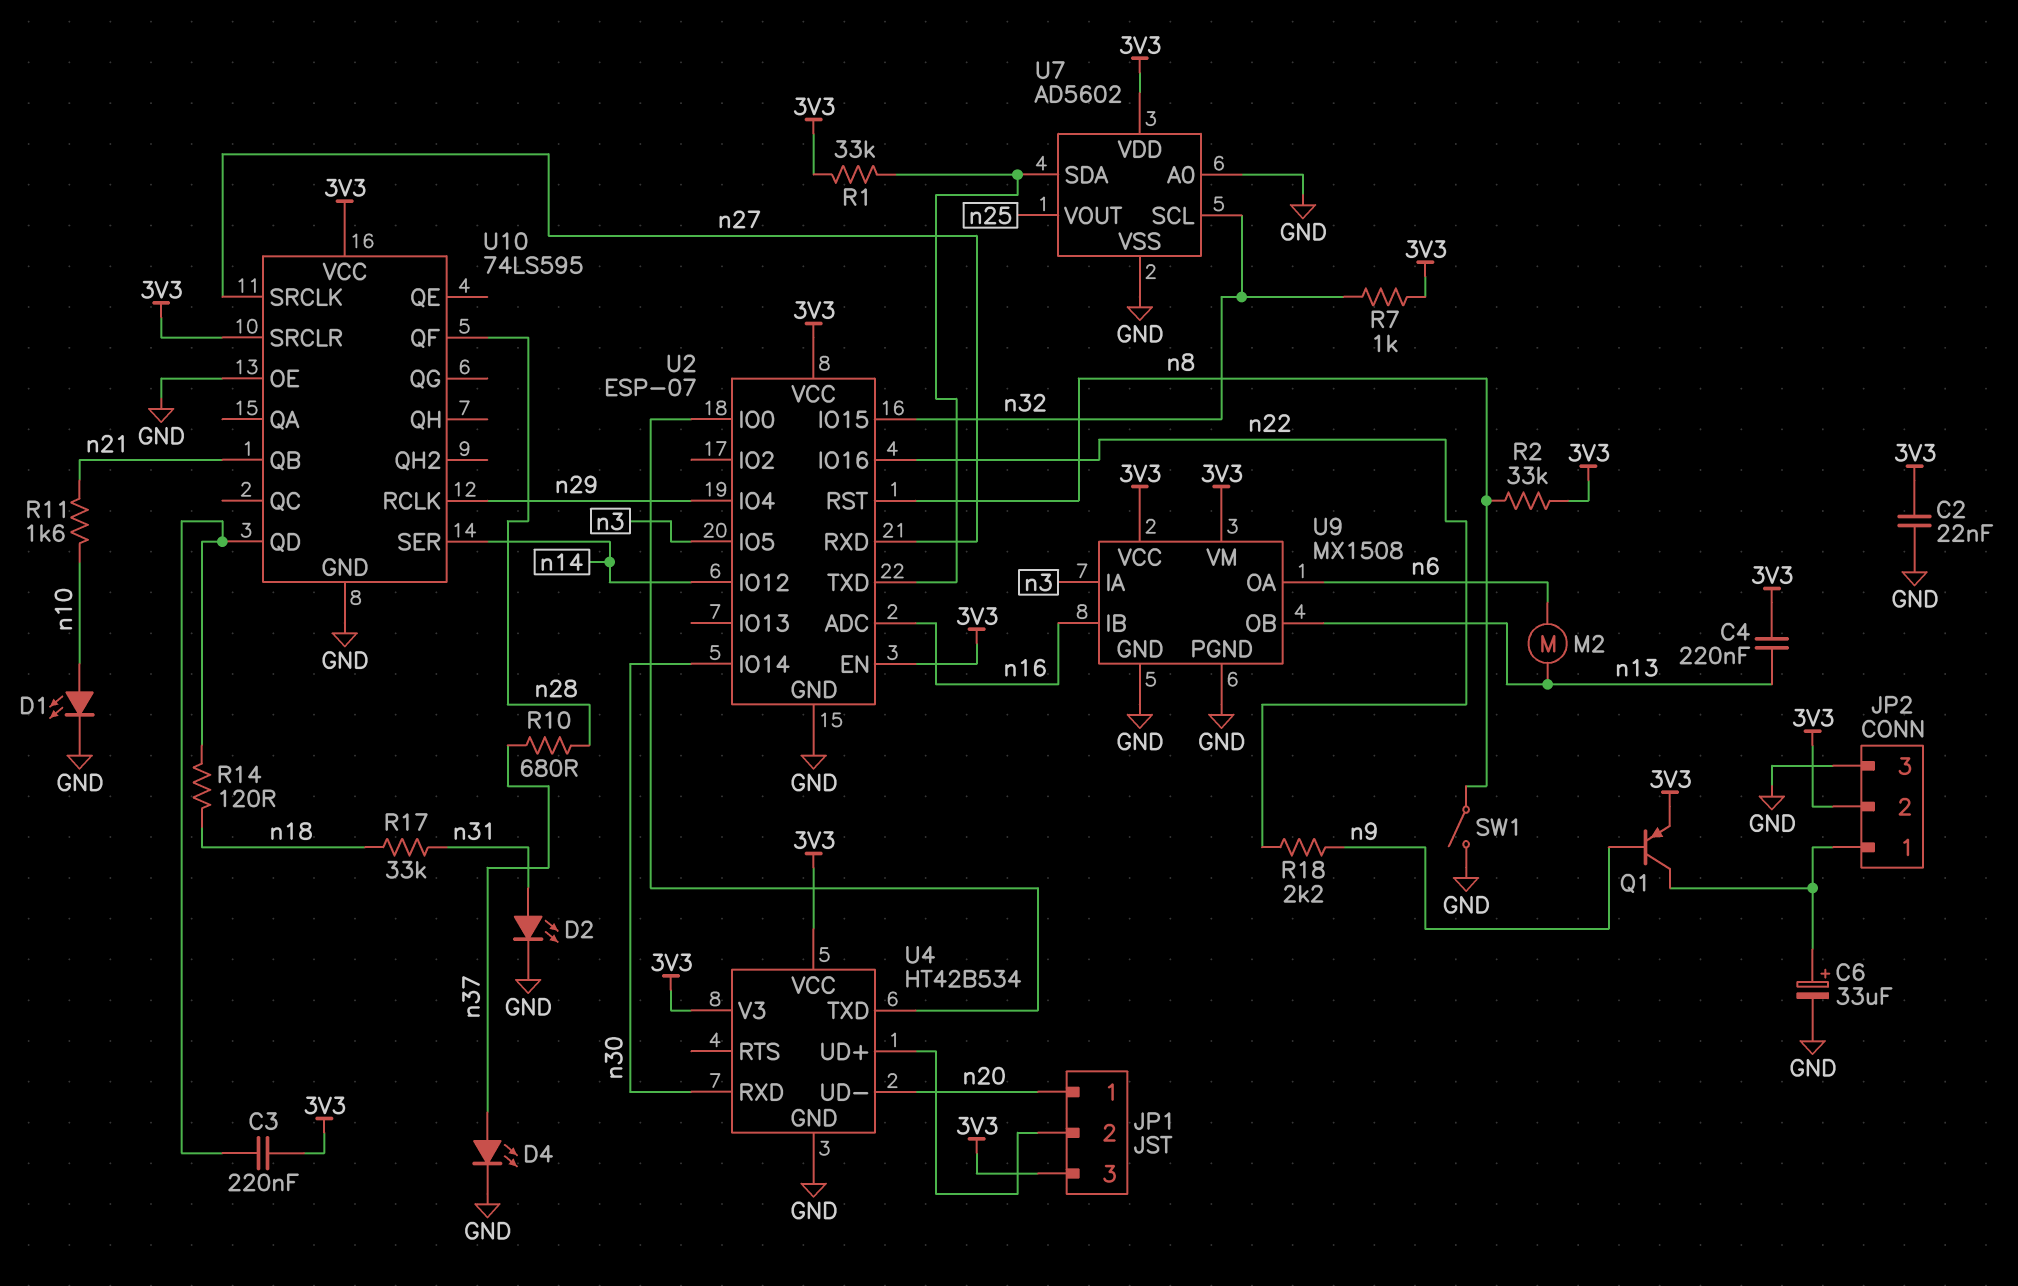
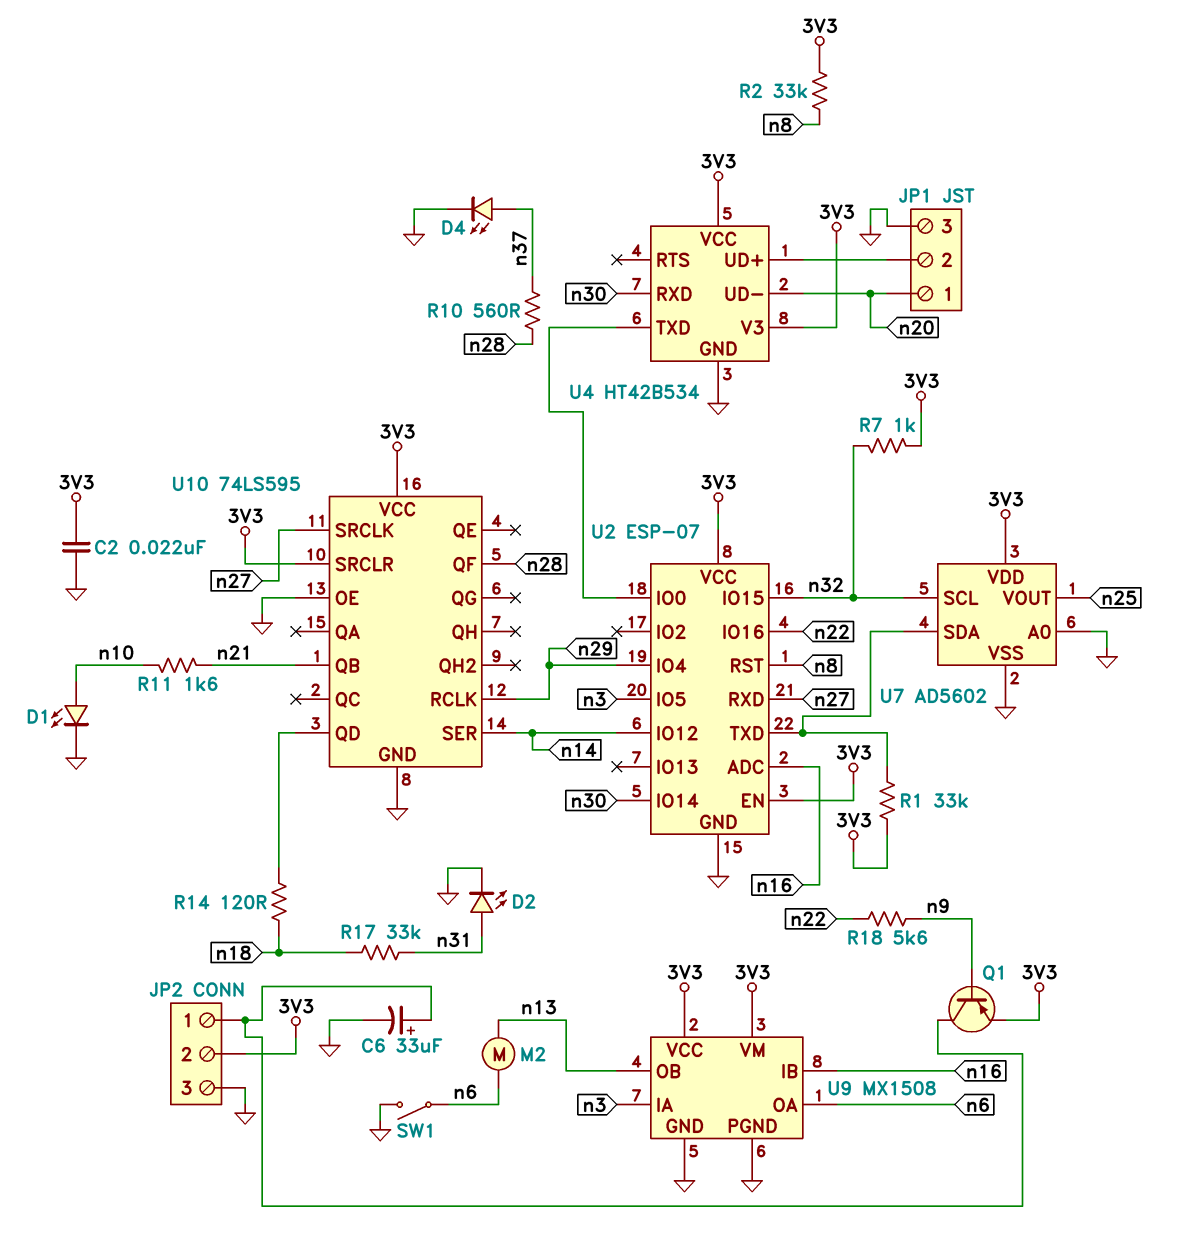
C3: 220nF (3V3, U10/QD) -> none
C4: 220nF (3V3, n13) -> none
JP1 pin 3: 3V3 -> GND
R10: 680 (n28, n37) -> 560 (n28, n37)
R18: 2.2k (n9, n22) -> 5.6k (n9, n22)
SW1: switch (GND, n8) -> switch (GND, n6)

